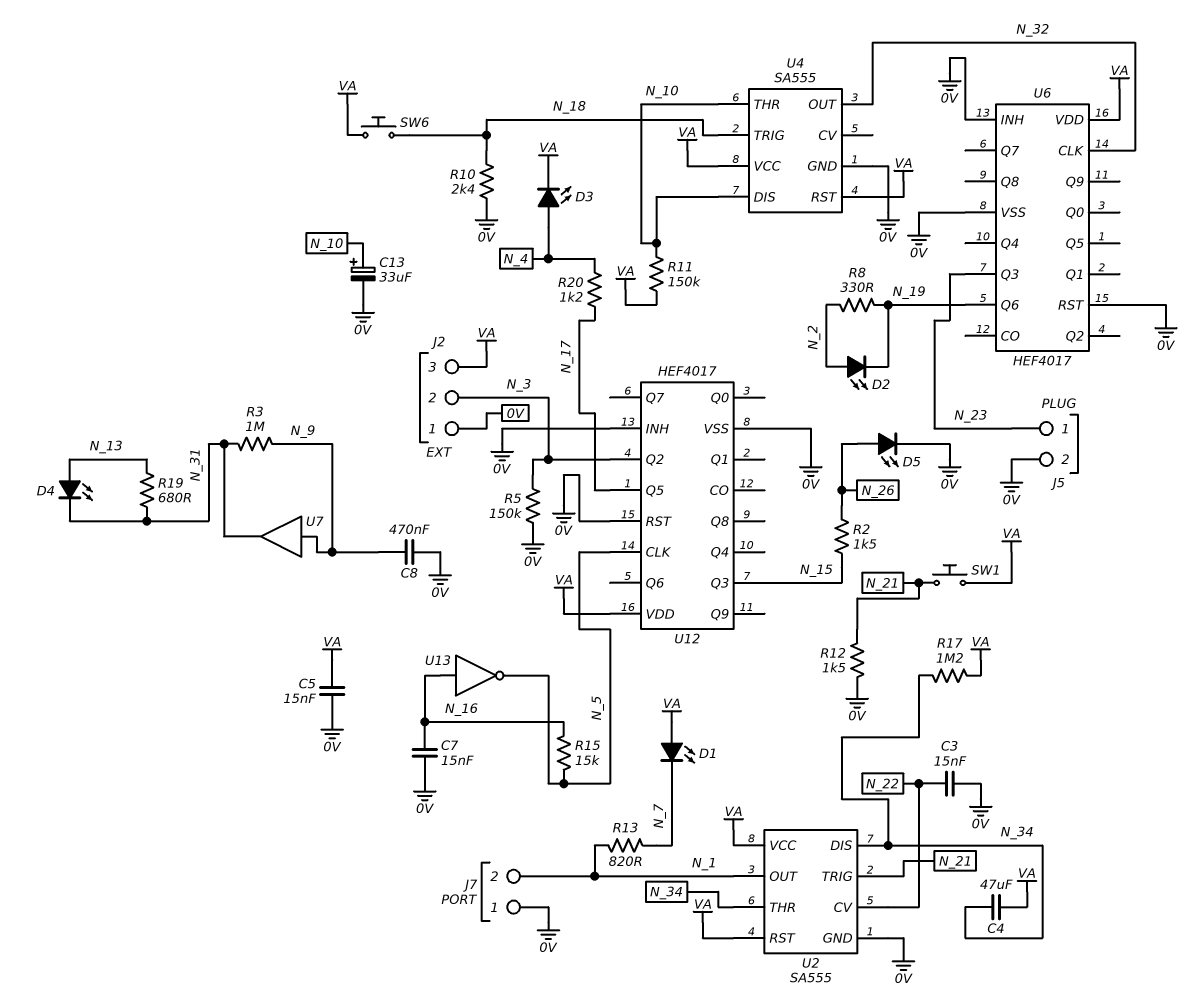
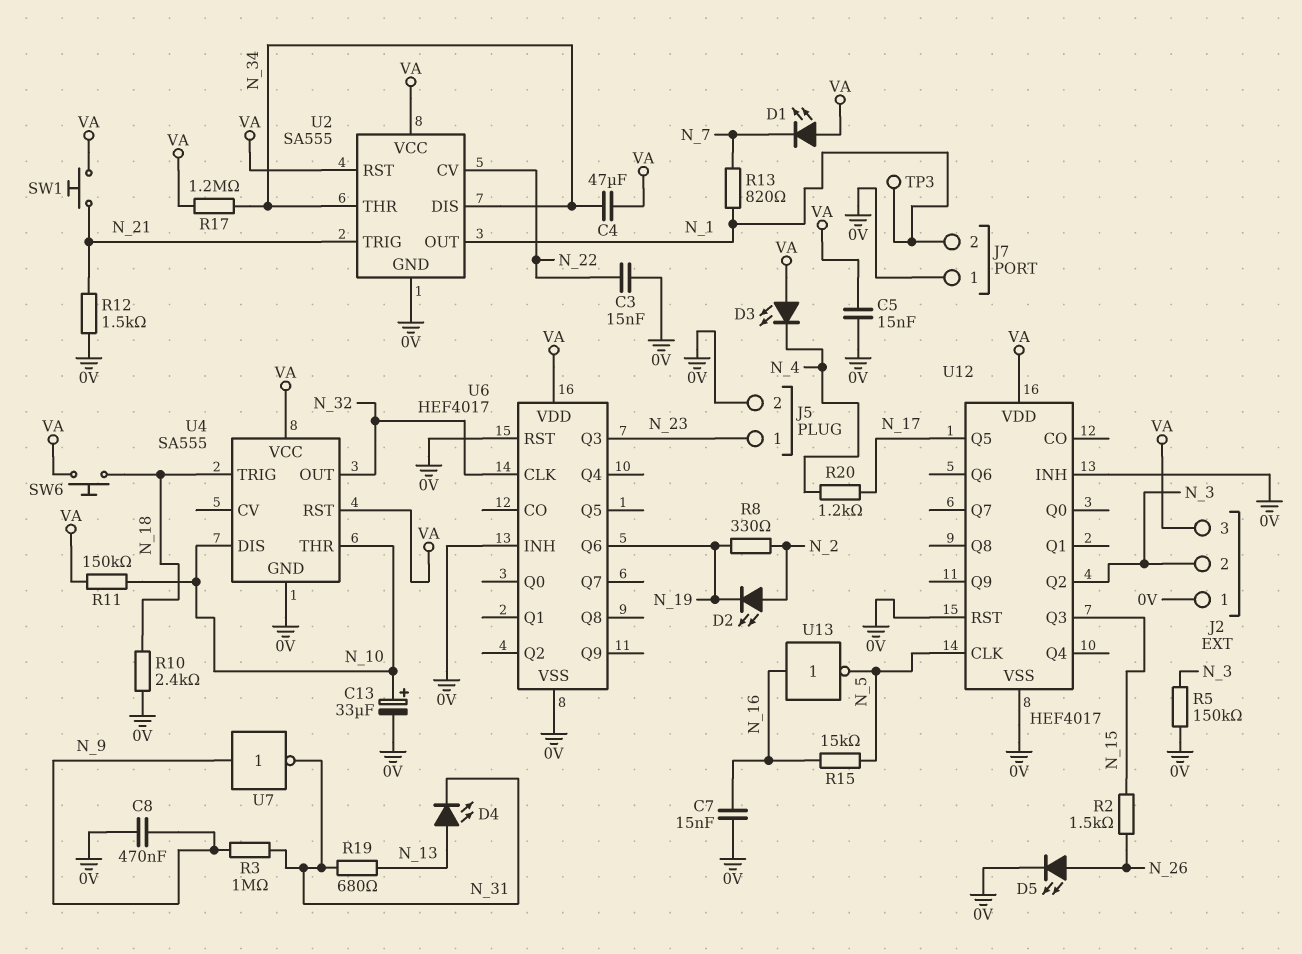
D3: LED (A N_4, K VA) -> LED (A VA, K N_4)
TP3: none -> test point (N_1)
U7: buffer (in N_9, out N_31) -> NOT (in N_9, out N_31)

